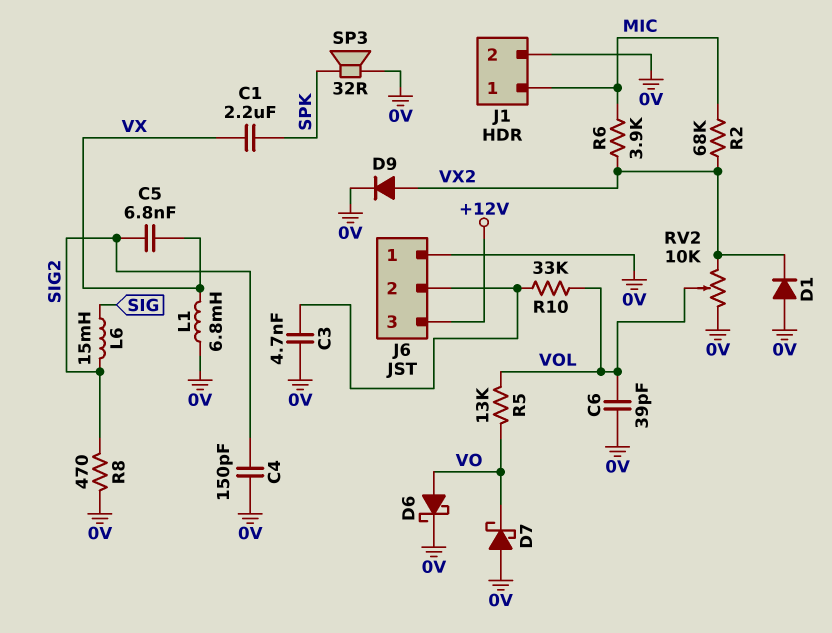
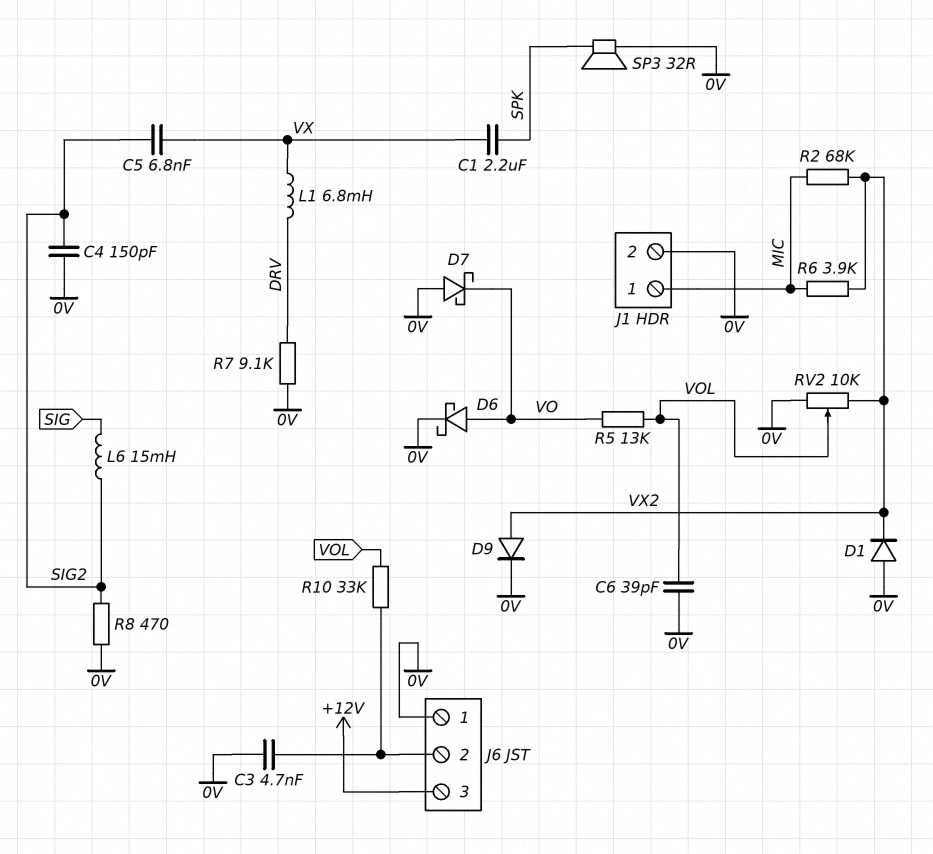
L1: 6.8mH (0V, VX) -> 6.8mH (DRV, VX)
R7: none -> 9.1k (0V, DRV)

